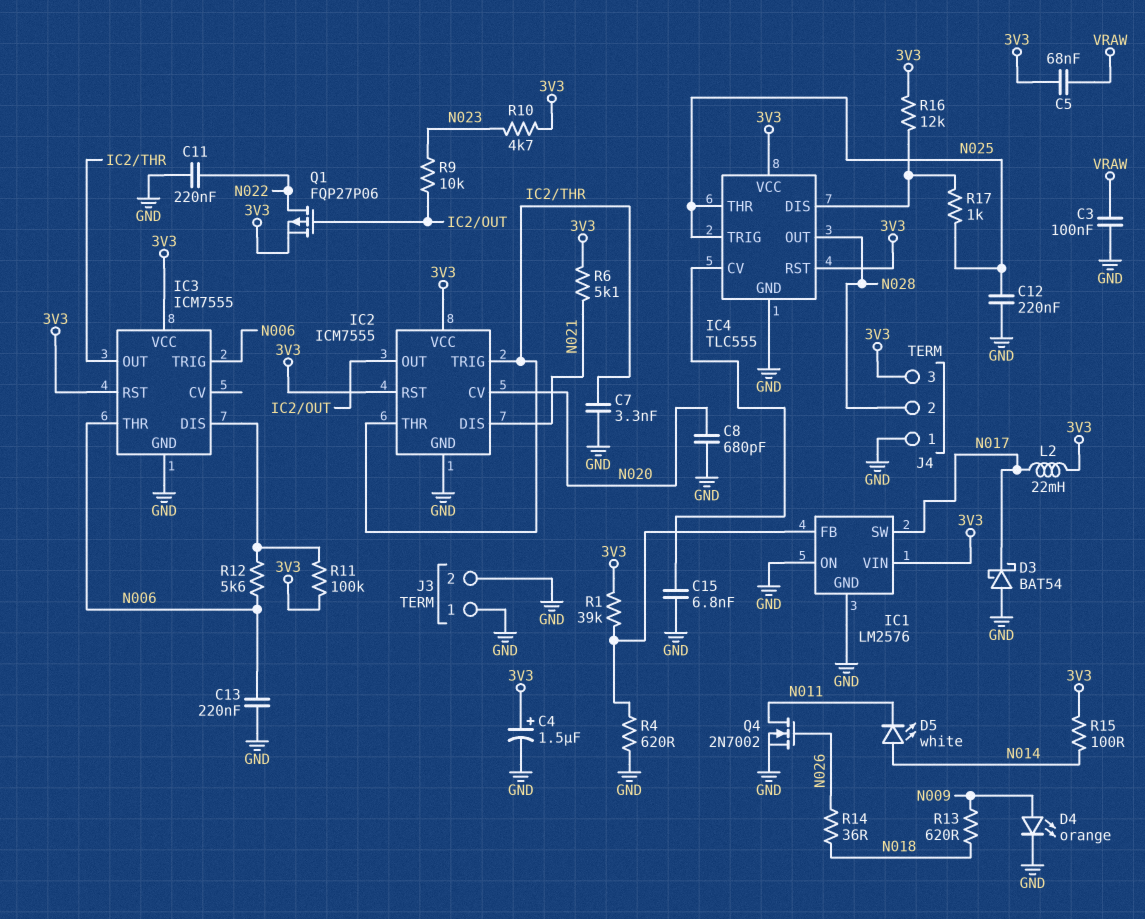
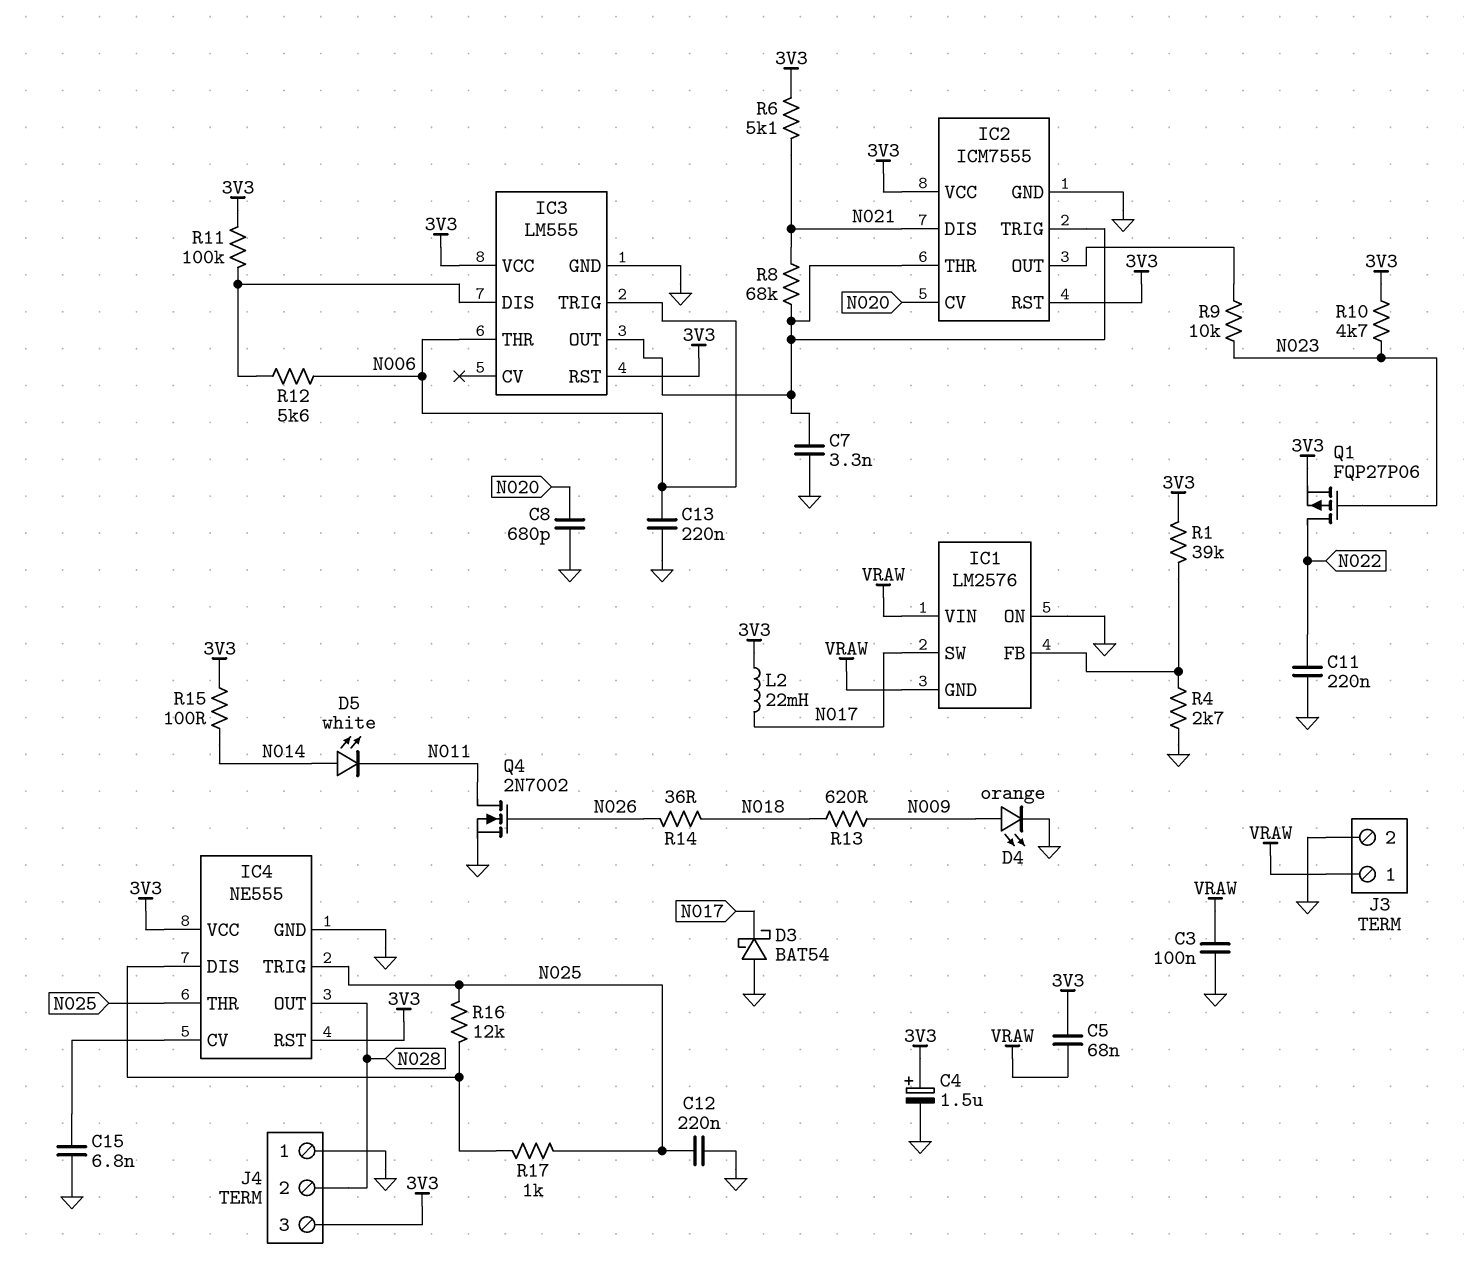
IC1 pin GND: GND -> VRAW
IC1 pin VIN: 3V3 -> VRAW
IC3: ICM7555 -> LM555
IC4: TLC555 -> NE555
J3 pin 1: GND -> VRAW
Q1: PMOS FQP27P06 (G IC2/OUT, D N022, S 3V3) -> PMOS FQP27P06 (G N023, D N022, S 3V3)
R4: 620 (GND, IC1/FB) -> 2.7k (GND, IC1/FB)
R8: none -> 68k (IC2/THR, N021)
R16: 12k (3V3, IC4/DIS) -> 12k (IC4/DIS, N025)

